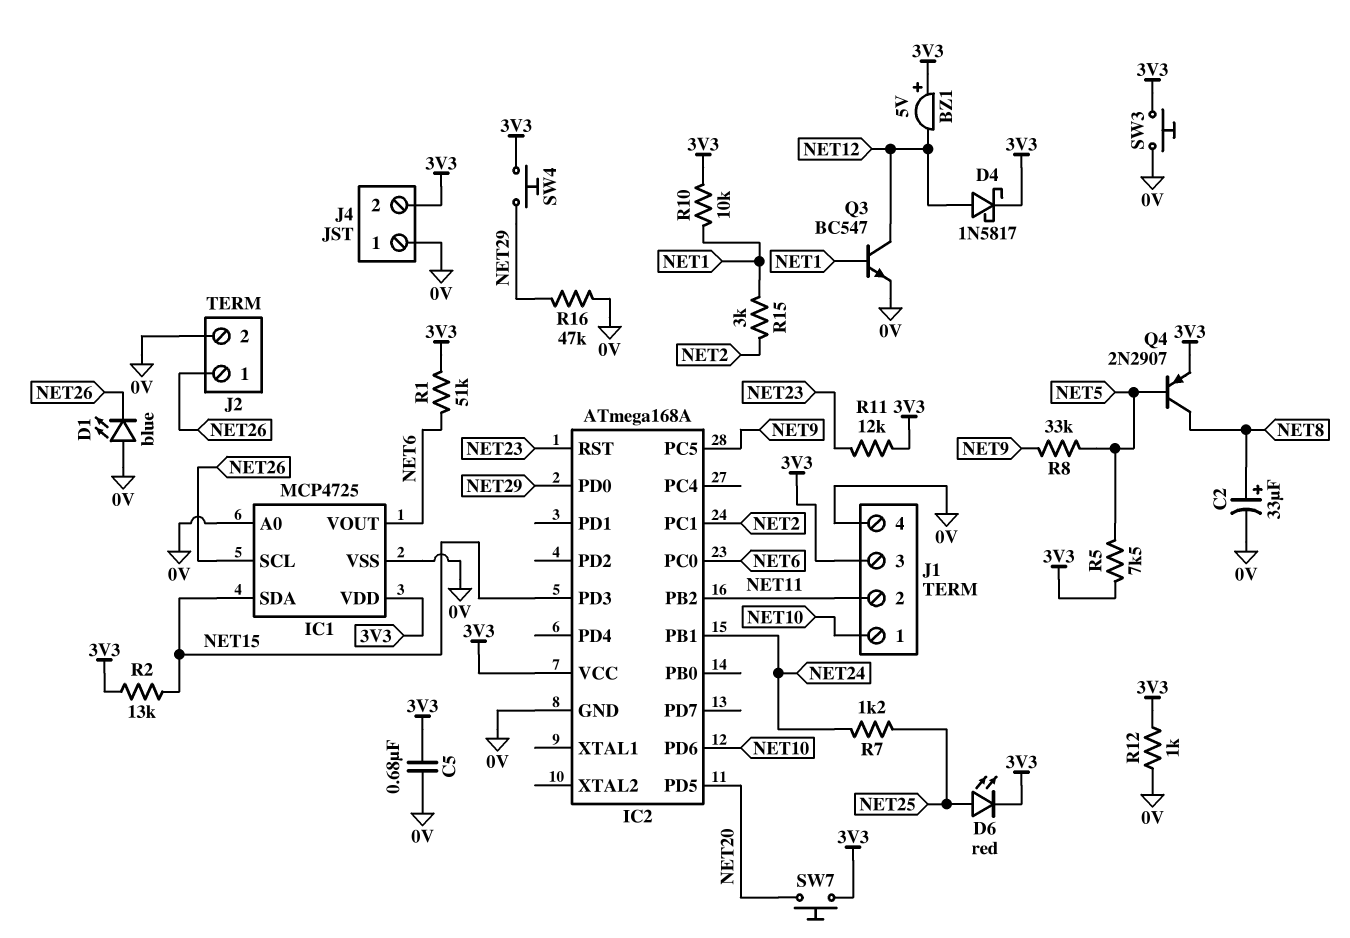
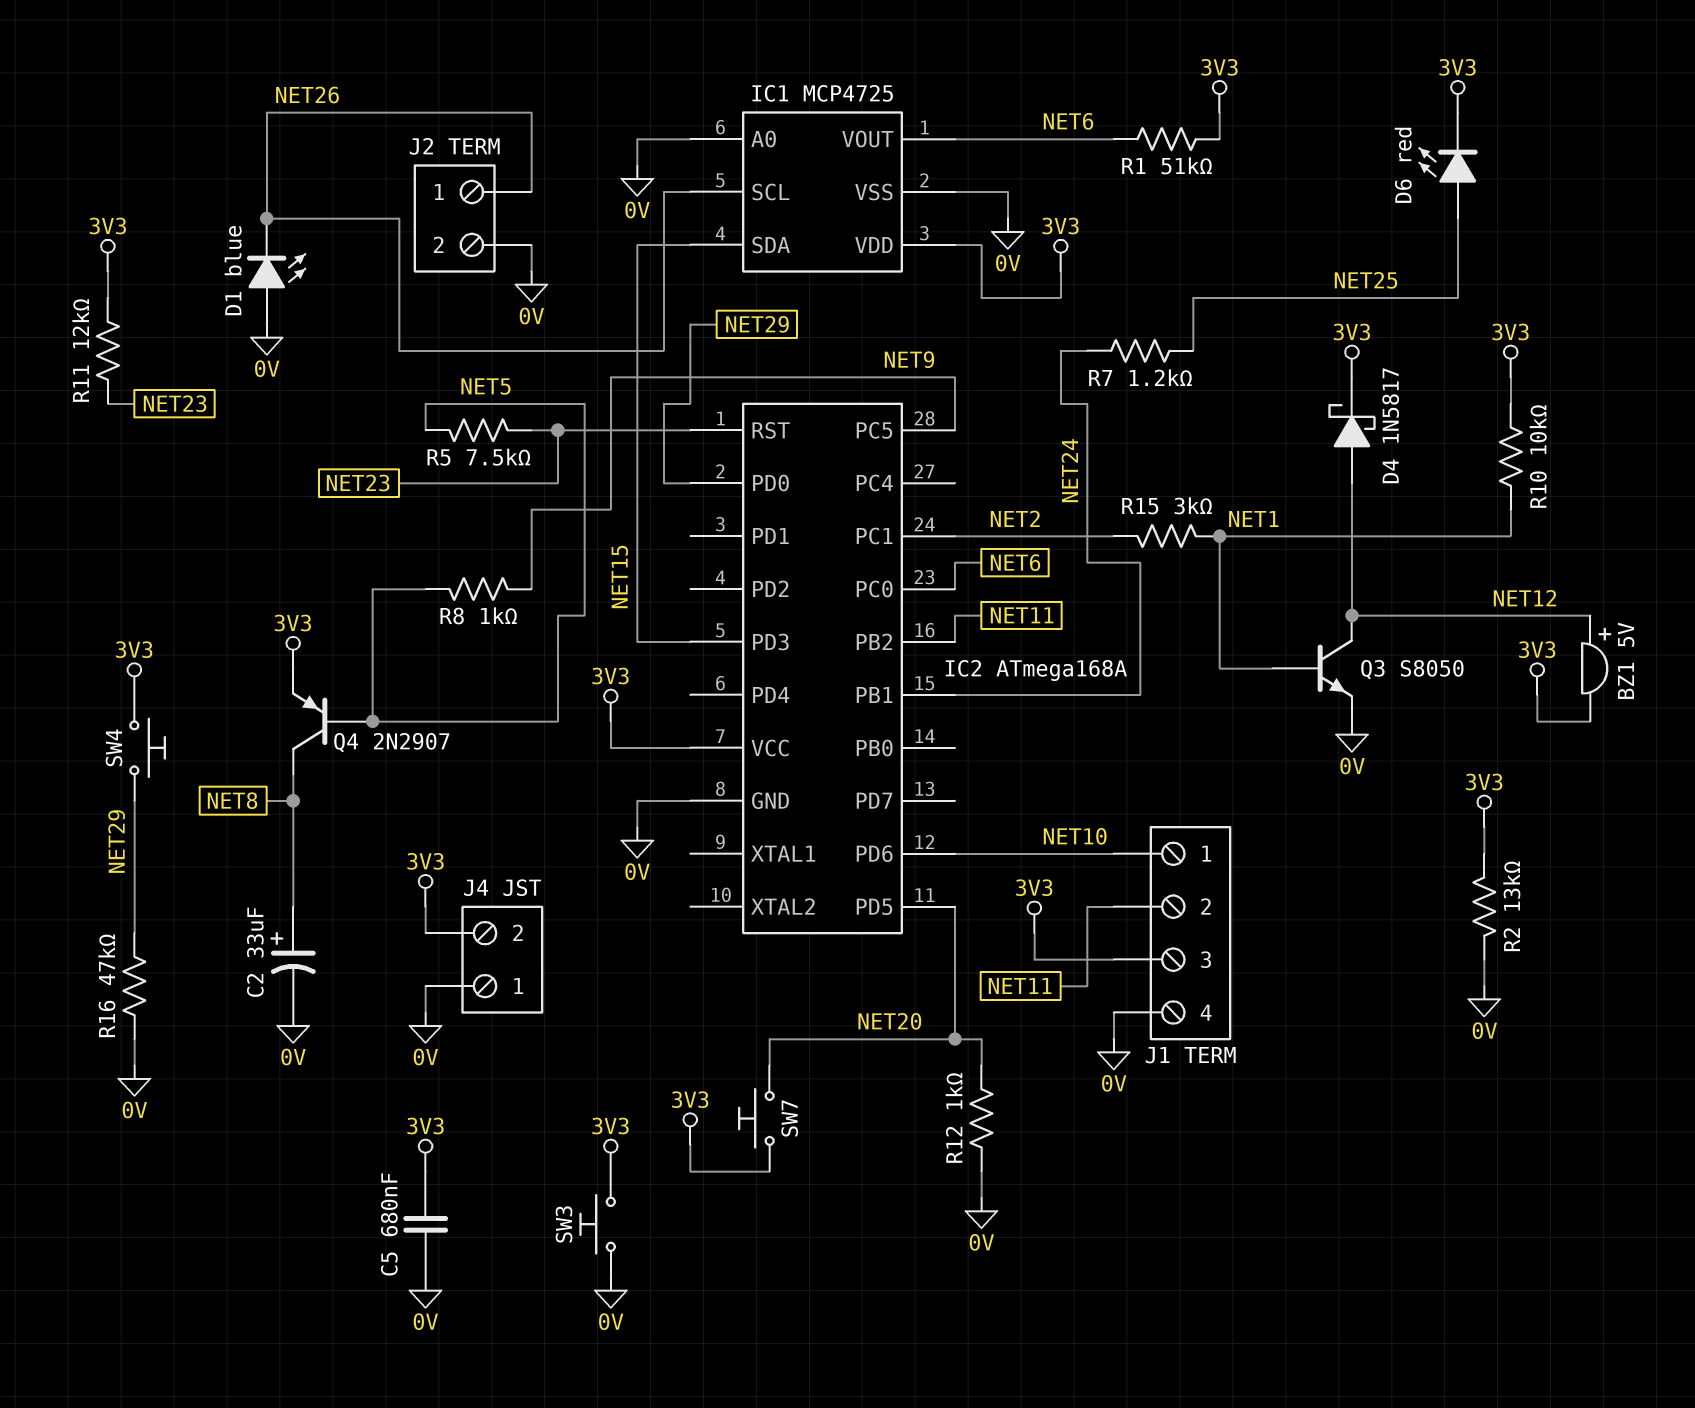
BZ1: buzzer 5V (plus 3V3, minus NET12) -> buzzer 5V (plus NET12, minus 3V3)
Q3: NPN BC547 (B NET1, C NET12, E 0V) -> NPN S8050 (B NET1, C NET12, E 0V)
R2: 13k (3V3, NET15) -> 13k (0V, 3V3)
R5: 7.5k (3V3, NET5) -> 7.5k (NET5, NET23)
R8: 33k (NET5, NET9) -> 1k (NET5, NET9)
R12: 1k (0V, 3V3) -> 1k (0V, NET20)

